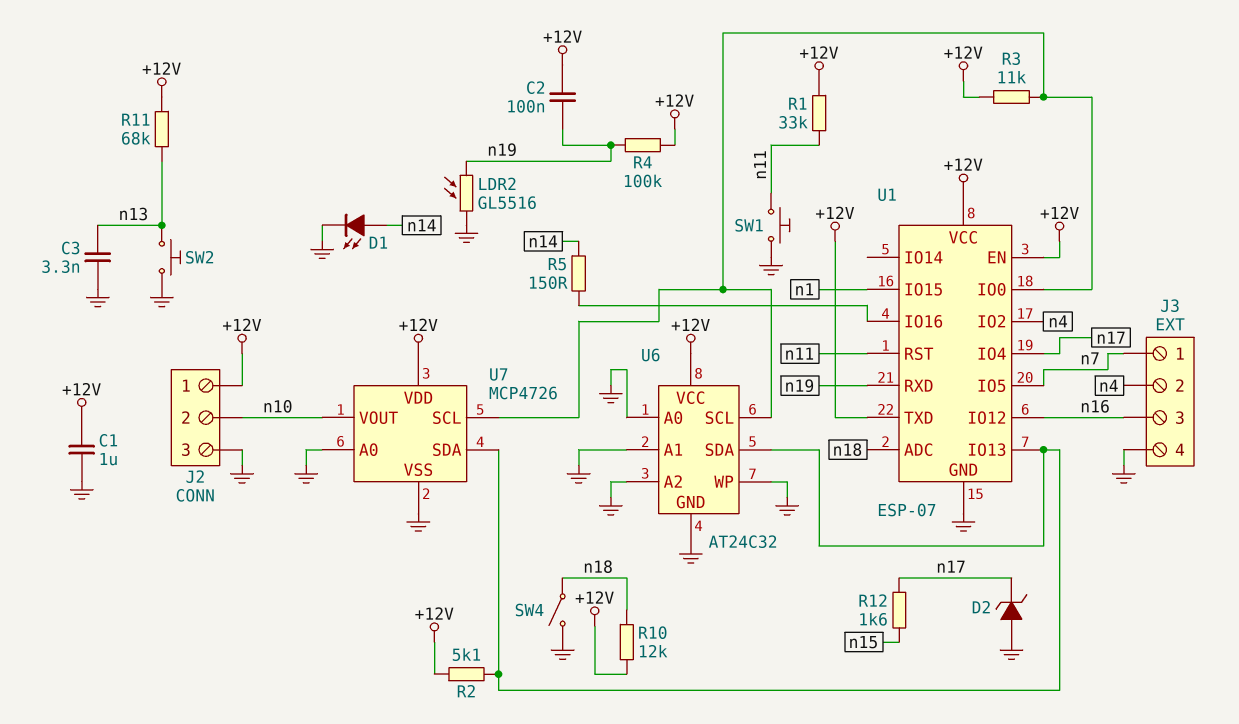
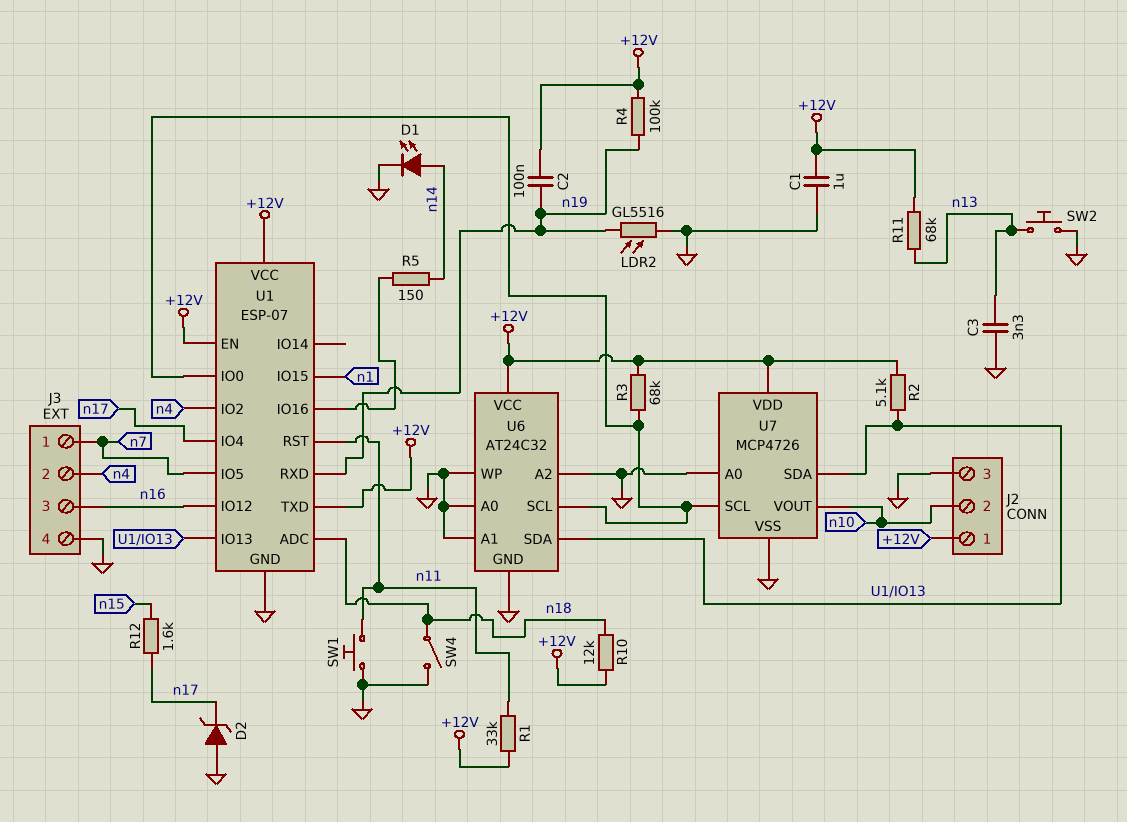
R3: 11k (+12V, U1/IO0) -> 68k (+12V, U1/IO0)

